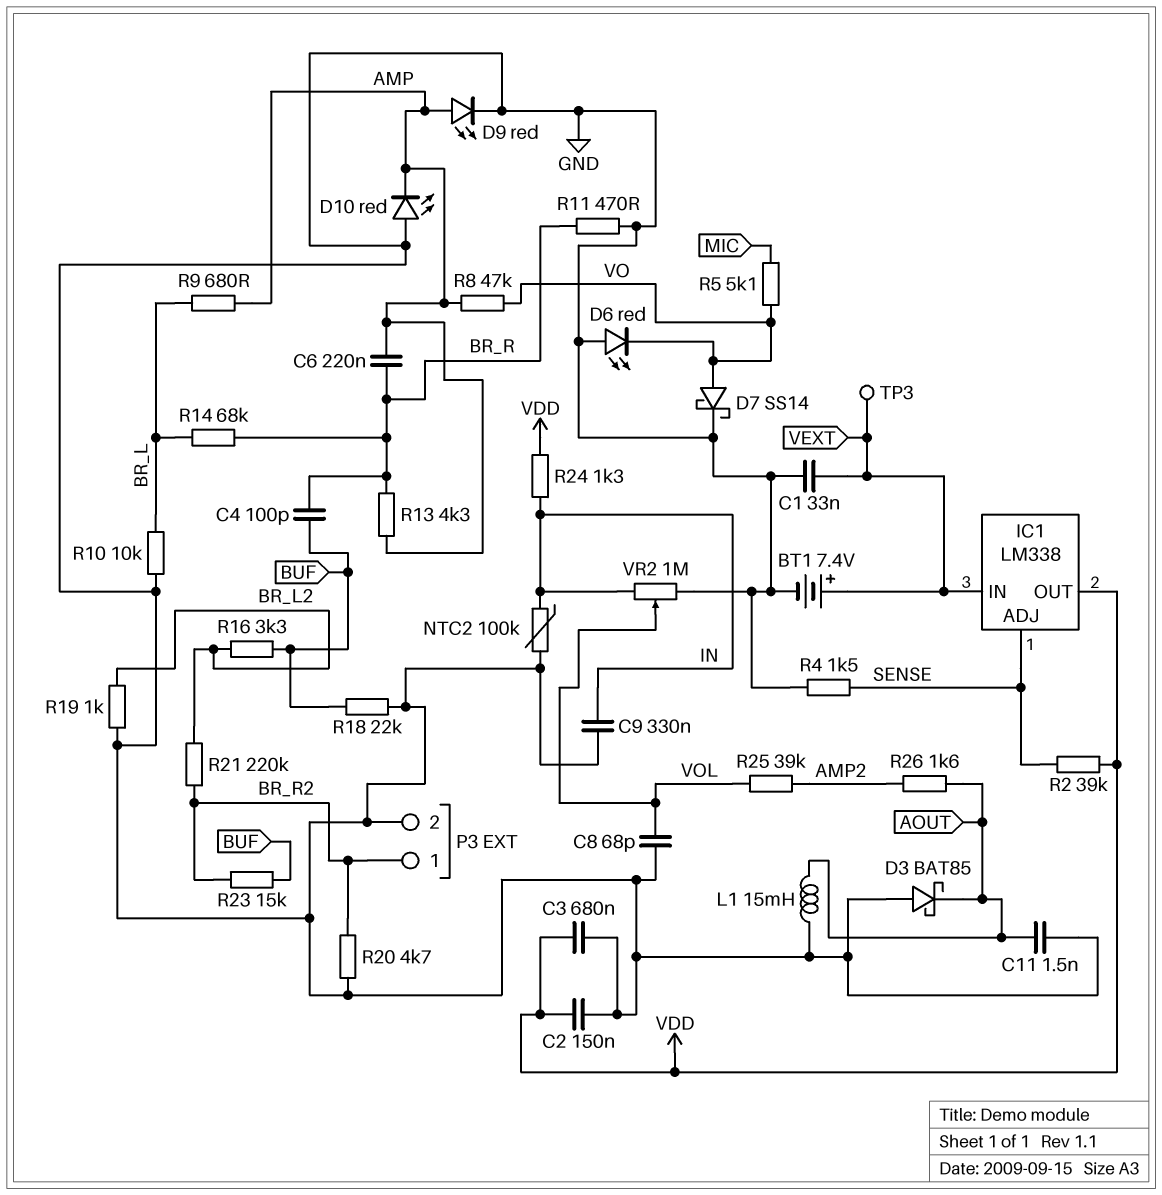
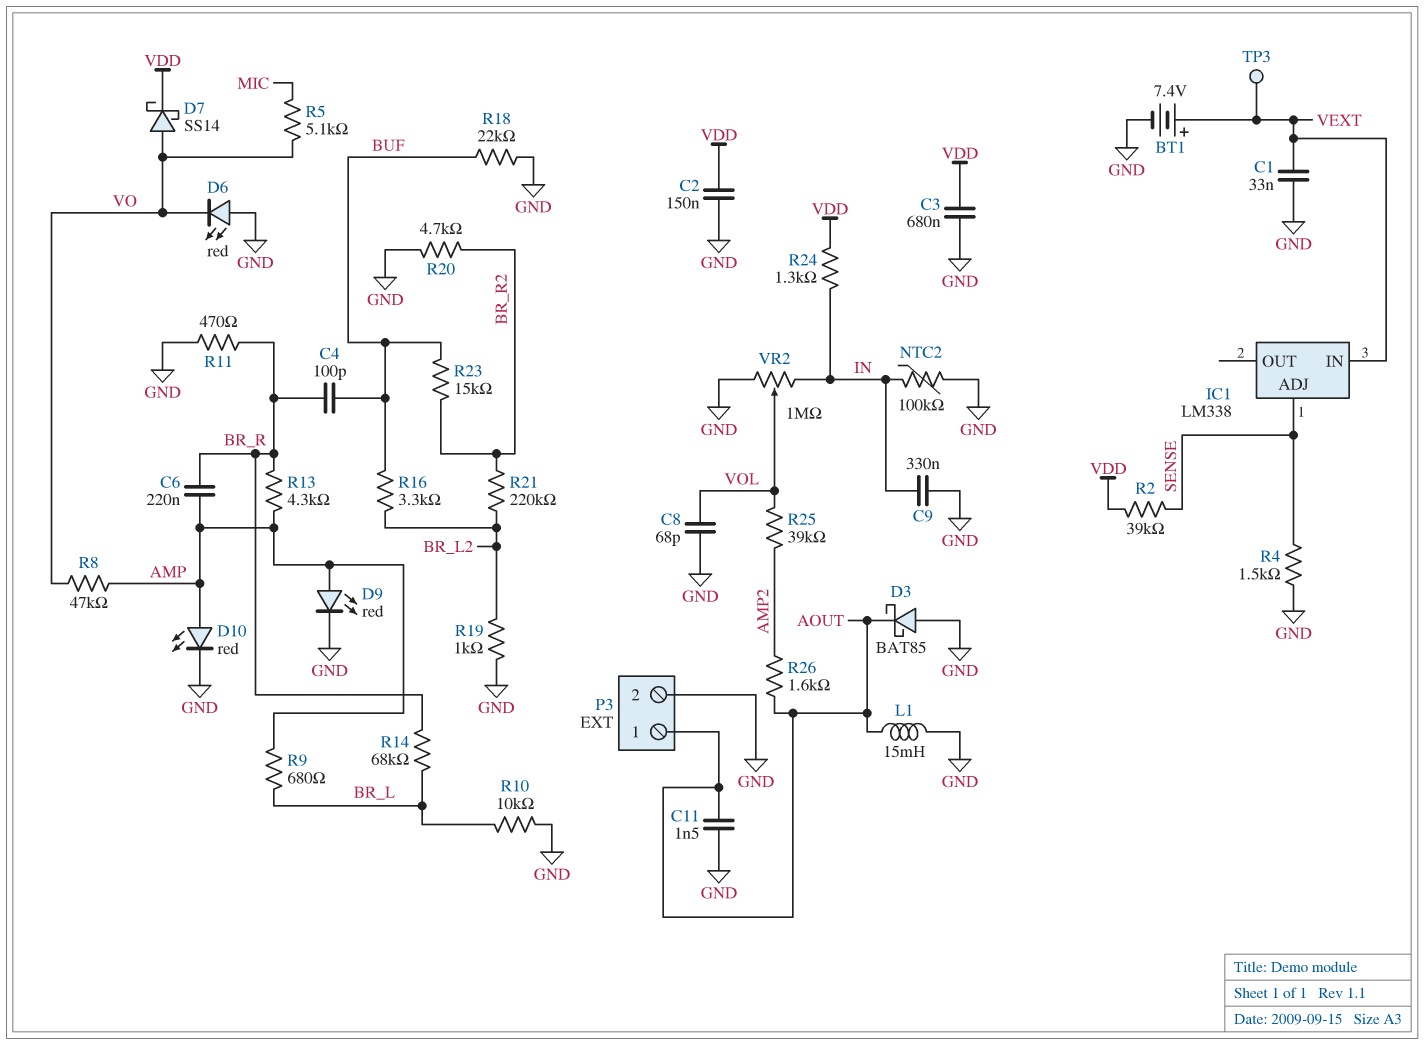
D7: schottky SS14 (A VO, K GND) -> schottky SS14 (A VO, K VDD)
D10: LED red (A GND, K AMP) -> LED red (A AMP, K GND)
IC1 pin OUT: VDD -> none
P3 pin 1: BR_R2 -> AOUT

